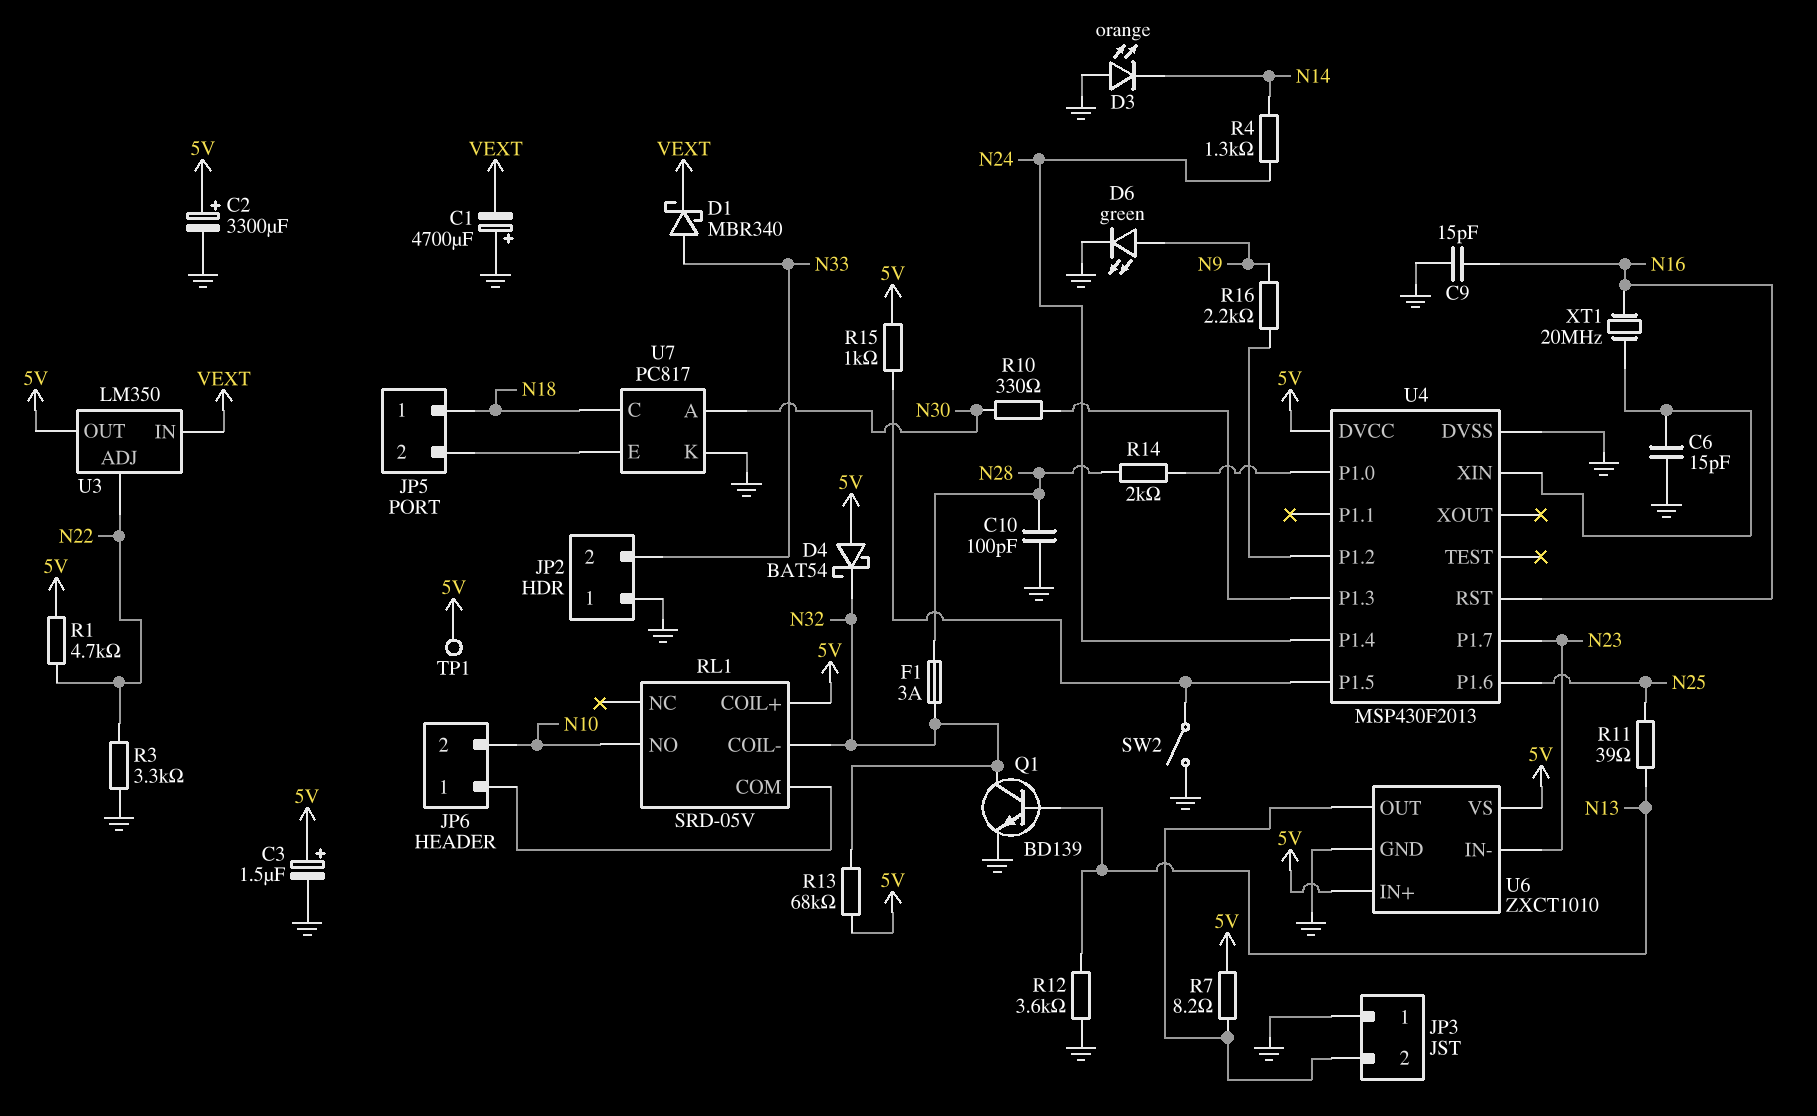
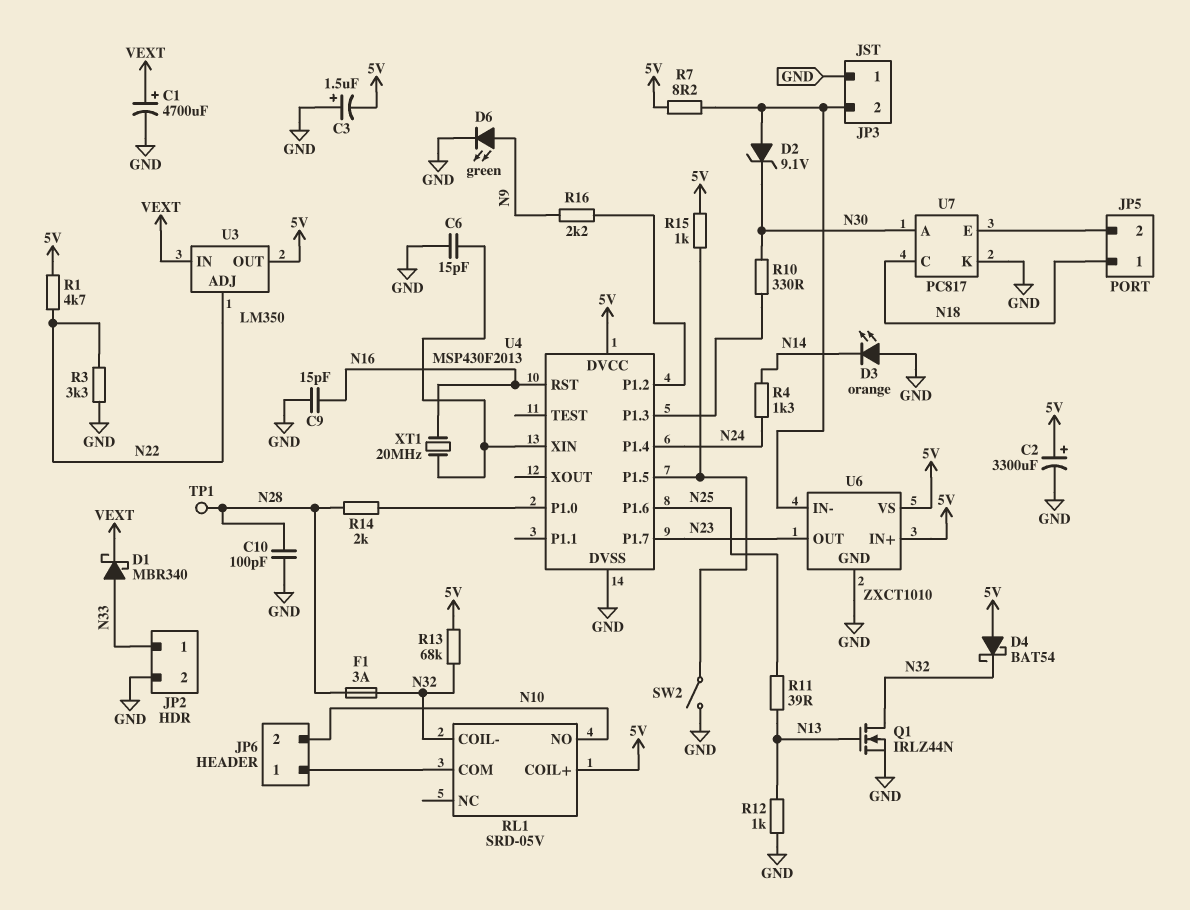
C1: 4700uF (plus GND, minus VEXT) -> 4700uF (plus VEXT, minus GND)
C3: 1.5uF (plus 5V, minus GND) -> 1.5uF (plus GND, minus 5V)
D2: none -> zener 9.1V (A JP3/2, K N30)
JP2 pin 1: GND -> N33
JP2 pin 2: N33 -> GND
Q1: NPN BD139 (B N13, C N32, E GND) -> NMOS IRLZ44N (G N13, D N32, S GND)
R12: 3.6k (GND, N13) -> 1k (GND, N13)
TP1: test point (5V) -> test point (N28)
U6 pin IN-: N23 -> JP3/2
U6 pin OUT: JP3/2 -> N23

